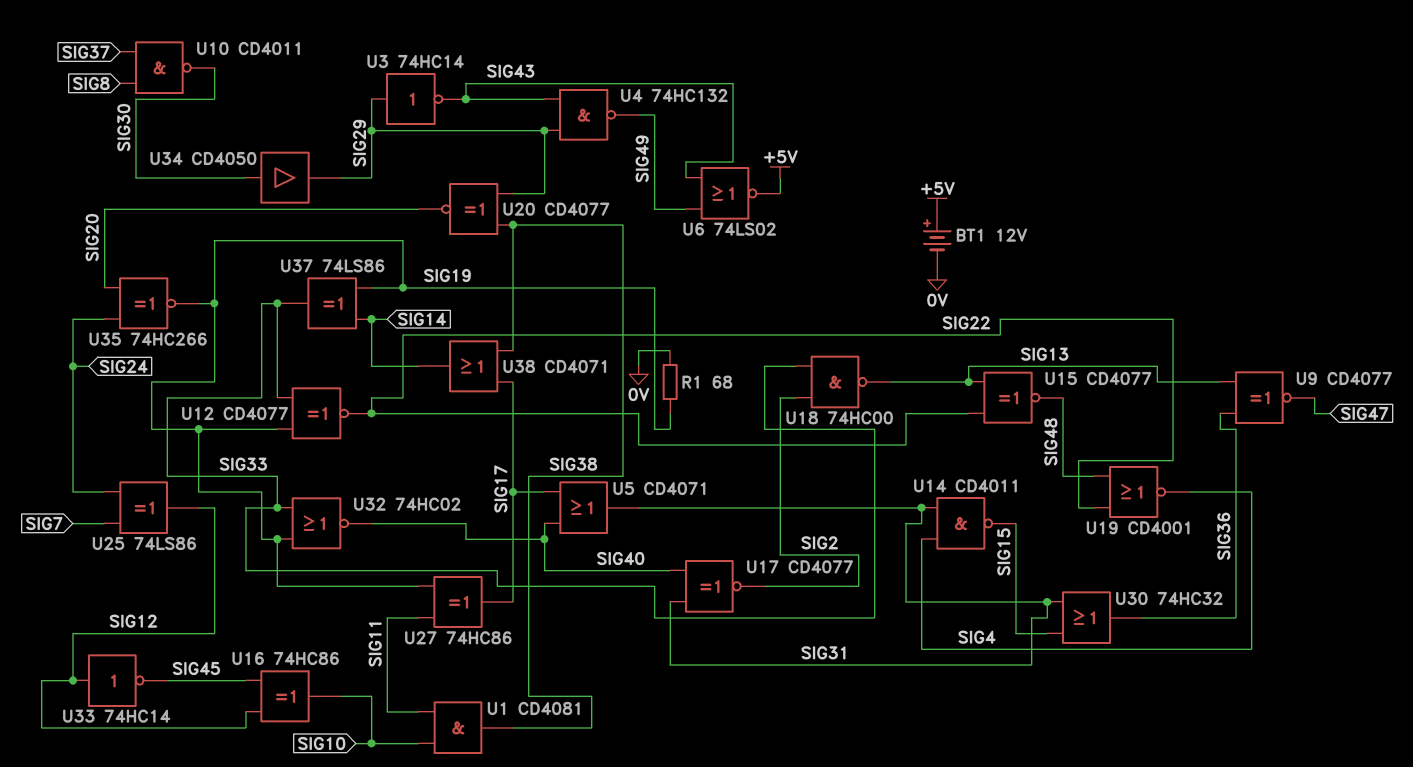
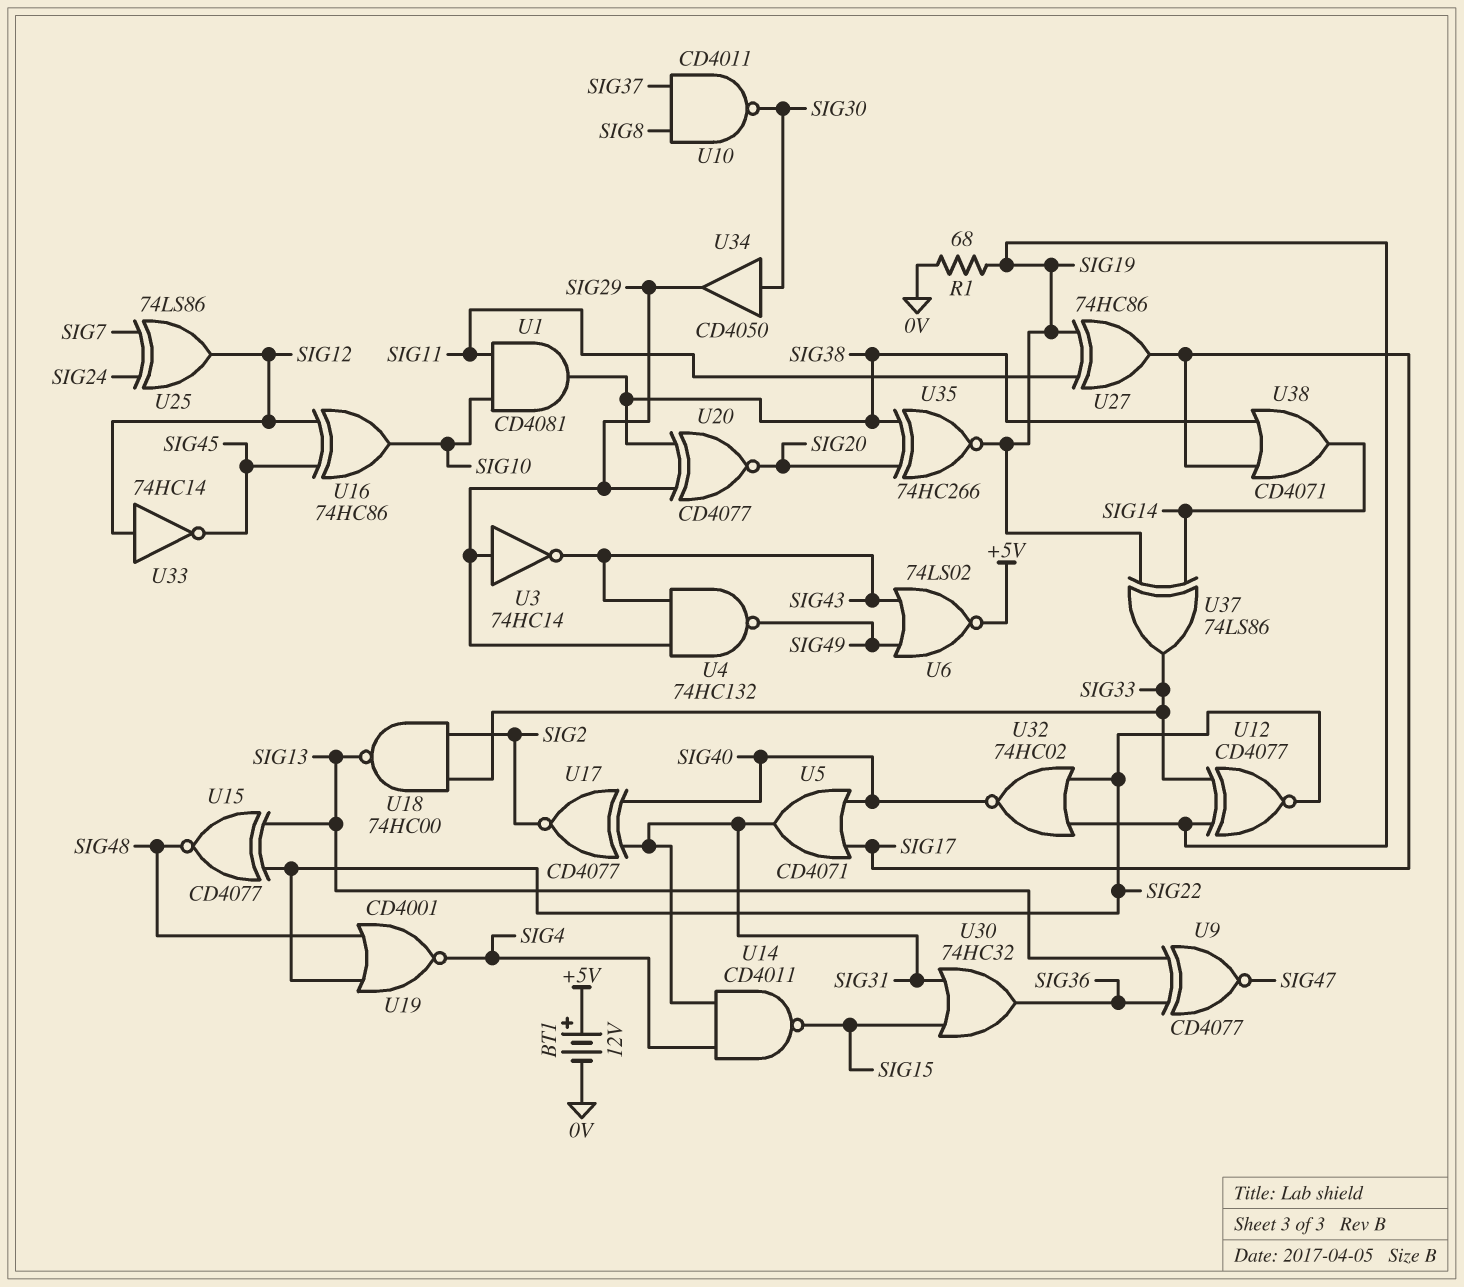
U32: NOR 74HC02 (in SIG19, in SIG33, out SIG40) -> NOR 74HC02 (in SIG19, in SIG22, out SIG40)
U35: XNOR 74HC266 (in SIG20, in SIG24, out SIG19) -> XNOR 74HC266 (in SIG20, in SIG38, out SIG19)

